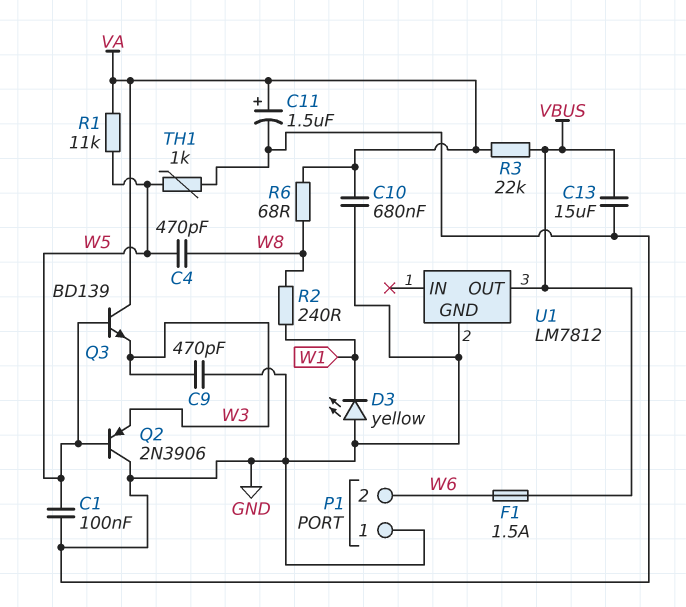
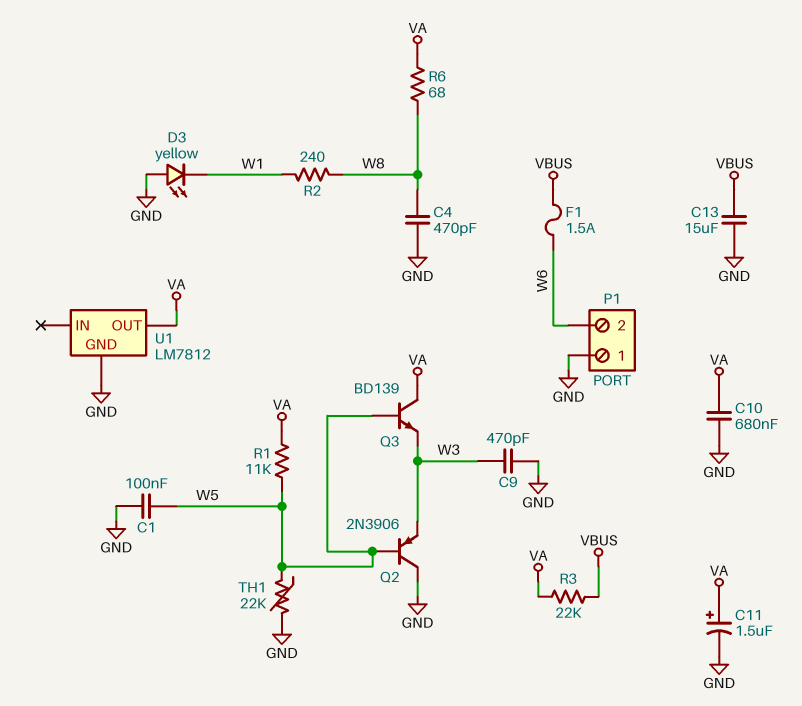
C4: 470pF (W5, W8) -> 470pF (GND, W8)
TH1: 1k (GND, W5) -> 22k (GND, W5)
U1 pin OUT: VBUS -> VA

